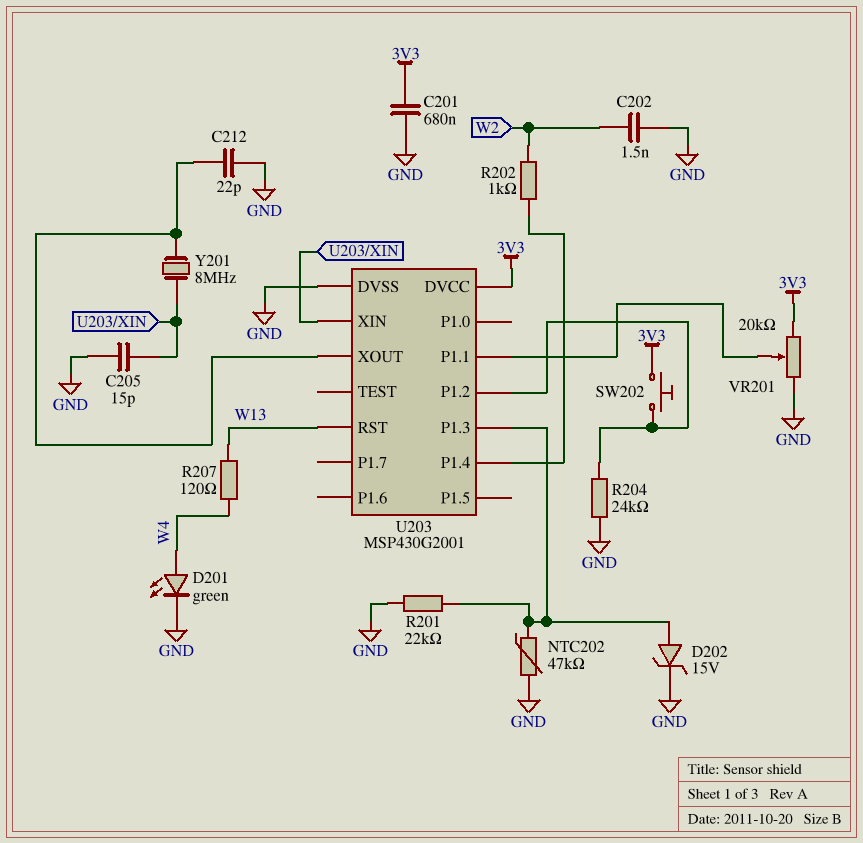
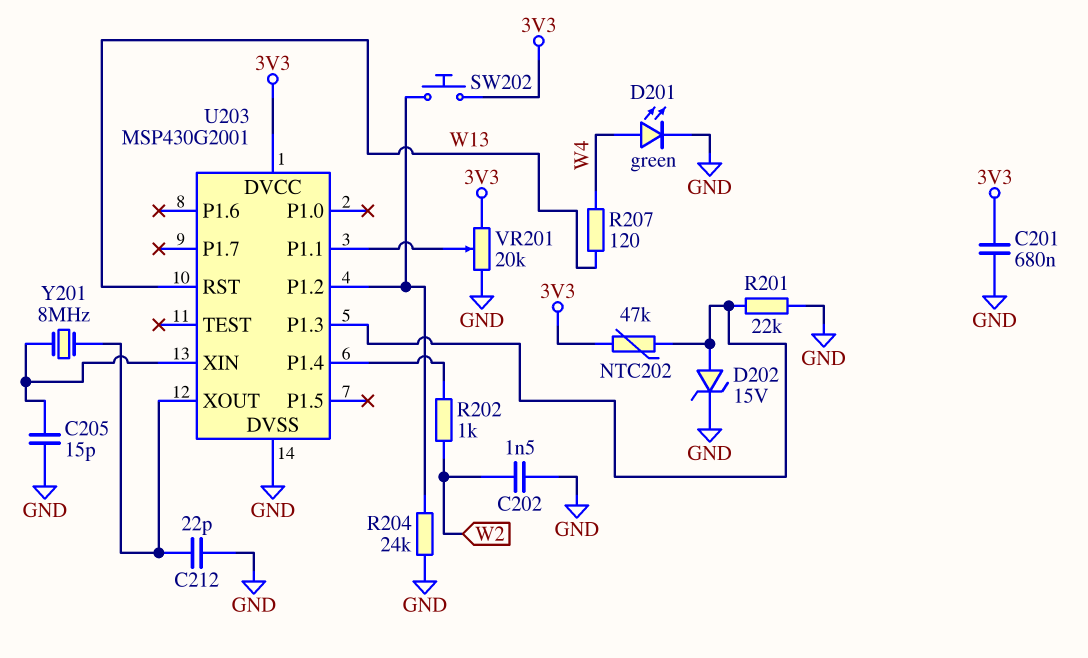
NTC202: 47k (GND, U203/P1.3) -> 47k (3V3, U203/P1.3)

